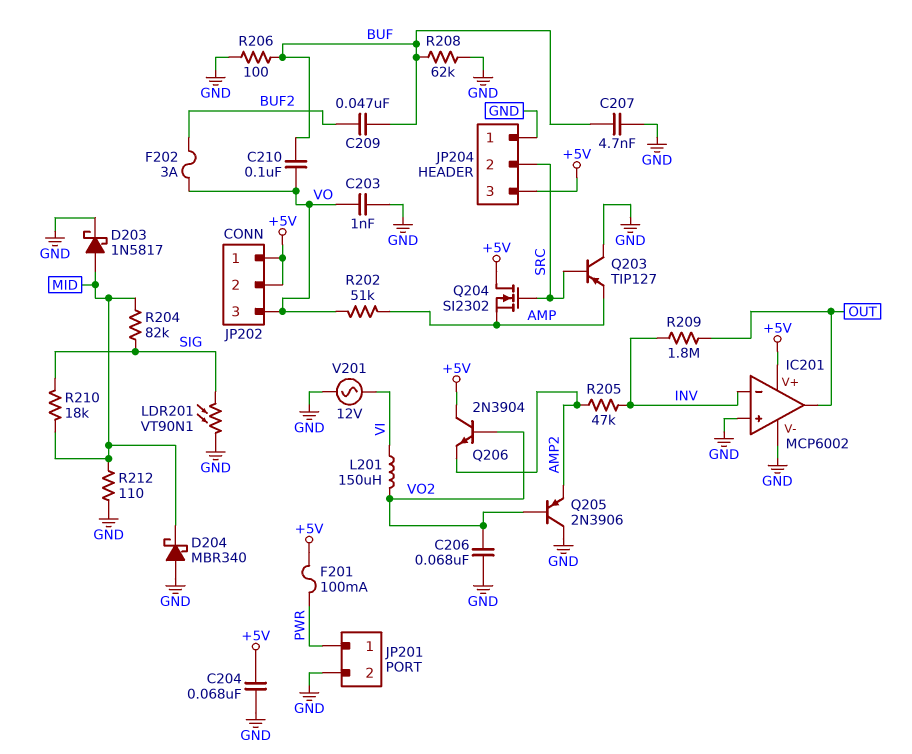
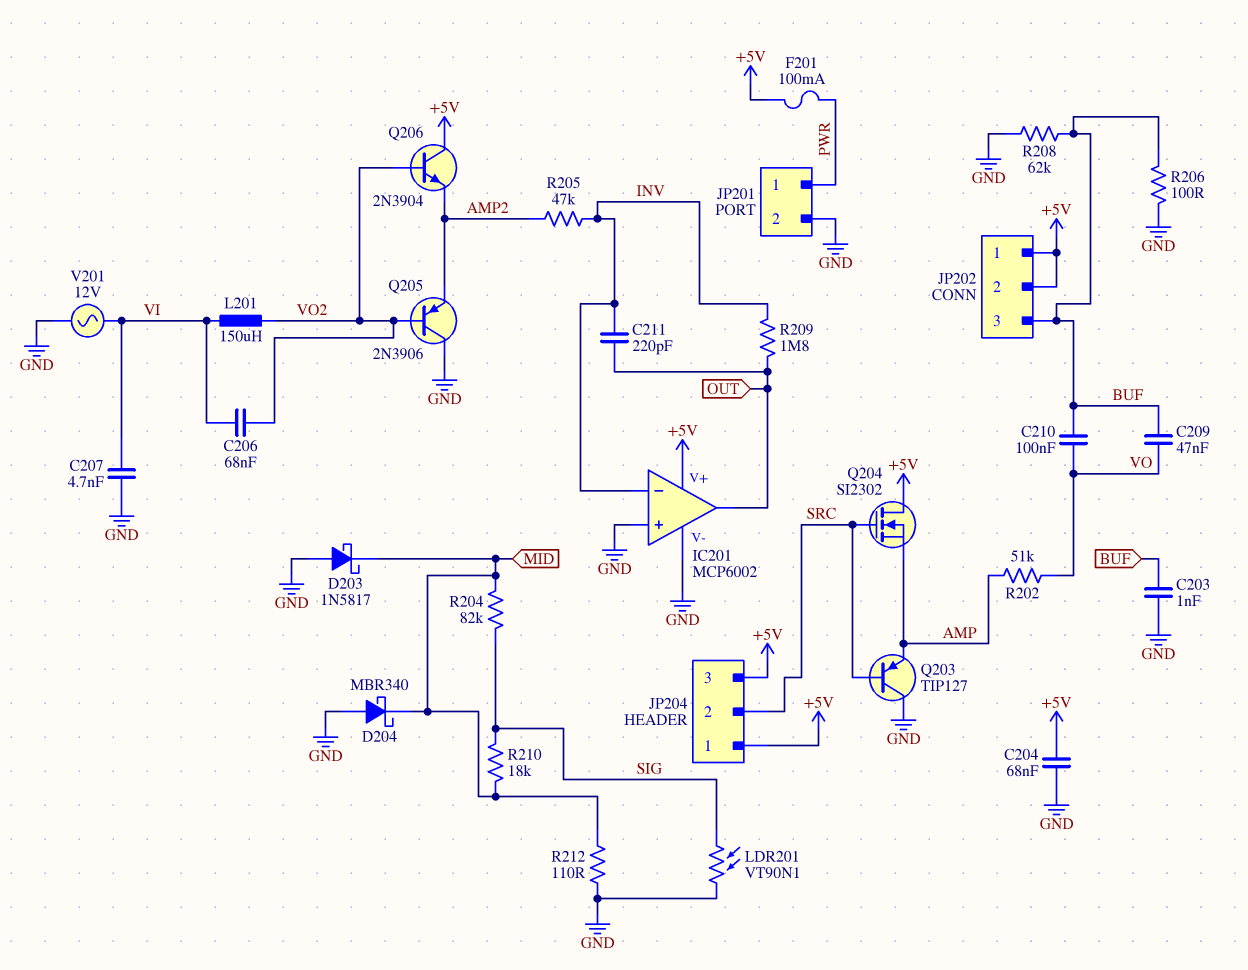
C203: 1nF (GND, VO) -> 1nF (BUF, GND)
C206: 68nF (GND, VO2) -> 68nF (VI, VO2)
C207: 4.7nF (BUF, GND) -> 4.7nF (GND, VI)
C209: 47nF (BUF, BUF2) -> 47nF (BUF, VO)
C211: none -> 220pF (INV, OUT)
D203: schottky 1N5817 (A MID, K GND) -> schottky 1N5817 (A GND, K MID)
F202: 3A (BUF2, VO) -> none
JP202 pin 3: VO -> BUF
JP204 pin 1: GND -> +5V

